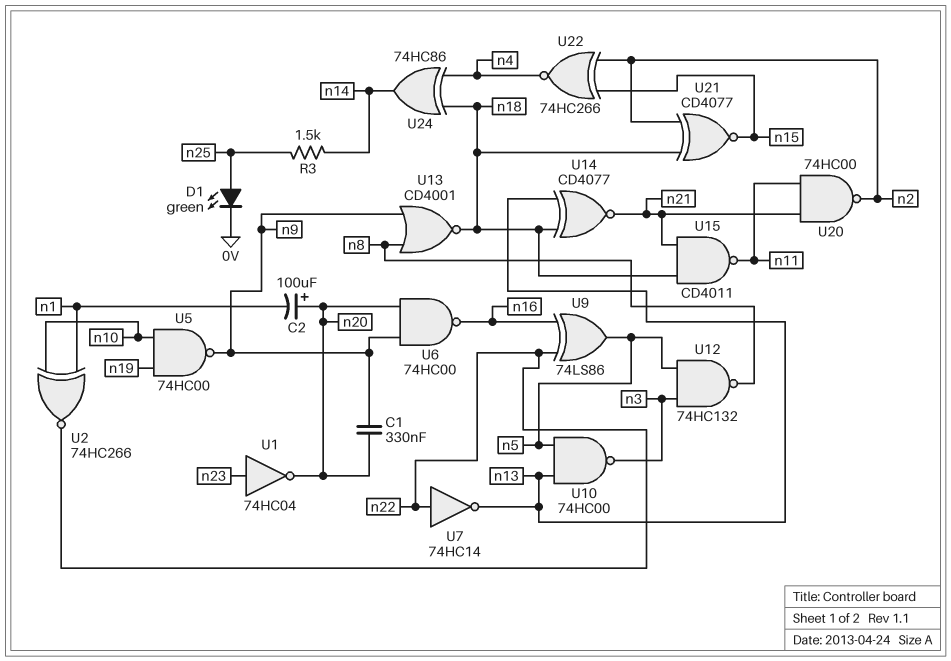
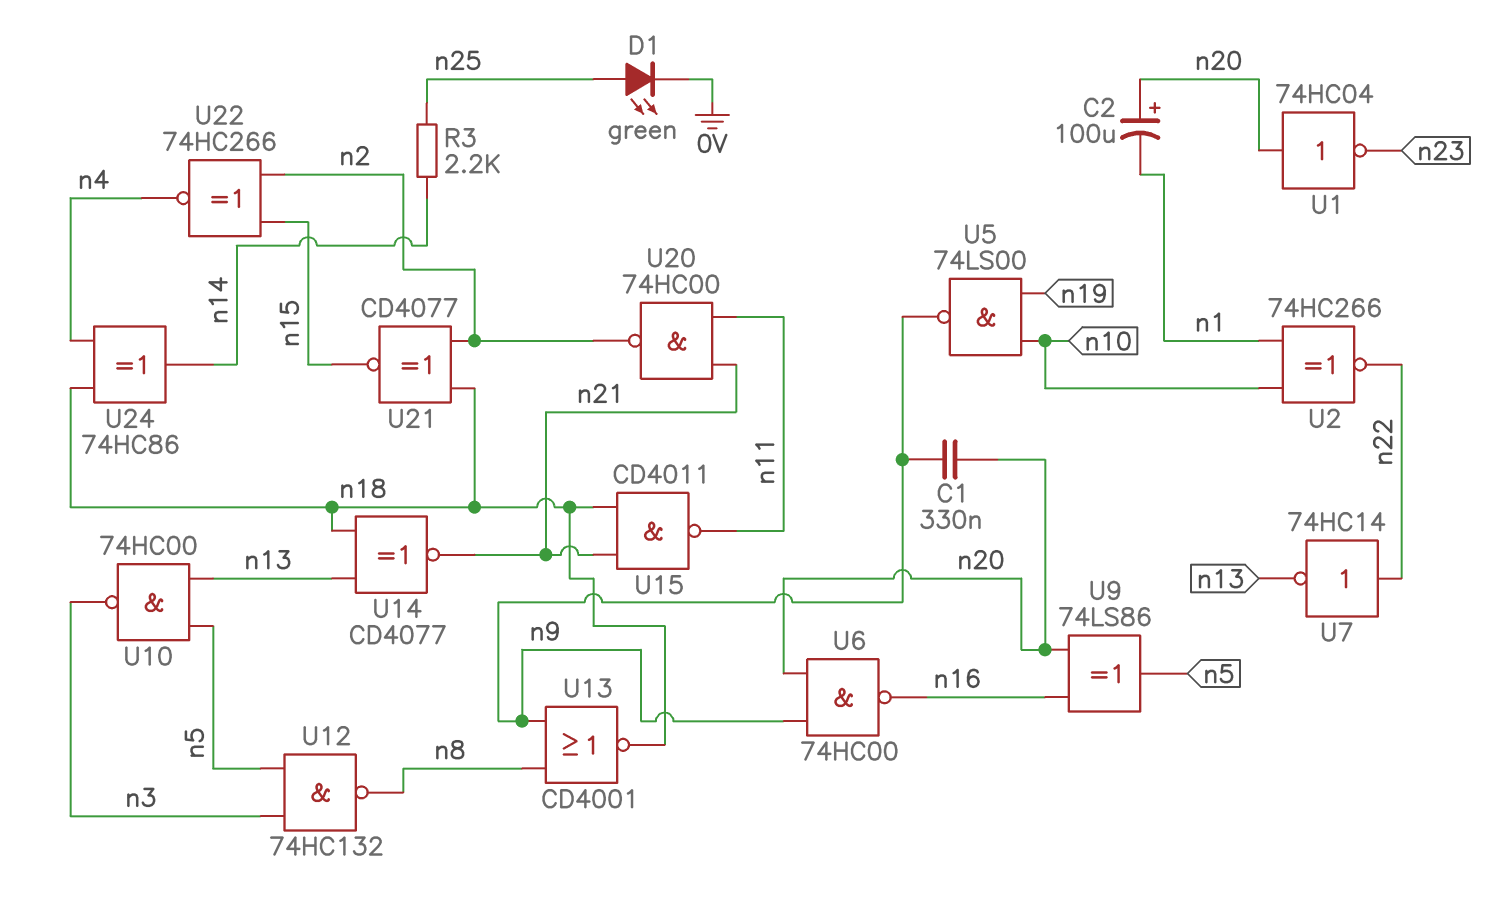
R3: 1.5k (n14, n25) -> 2.2k (n14, n25)
U1: NOT 74HC04 (in n23, out n20) -> NOT 74HC04 (in n20, out n23)
U5: NAND 74HC00 (in n10, in n19, out n9) -> NAND 74LS00 (in n10, in n19, out n9)
U9: XOR 74LS86 (in n16, in n22, out n5) -> XOR 74LS86 (in n16, in n20, out n5)

